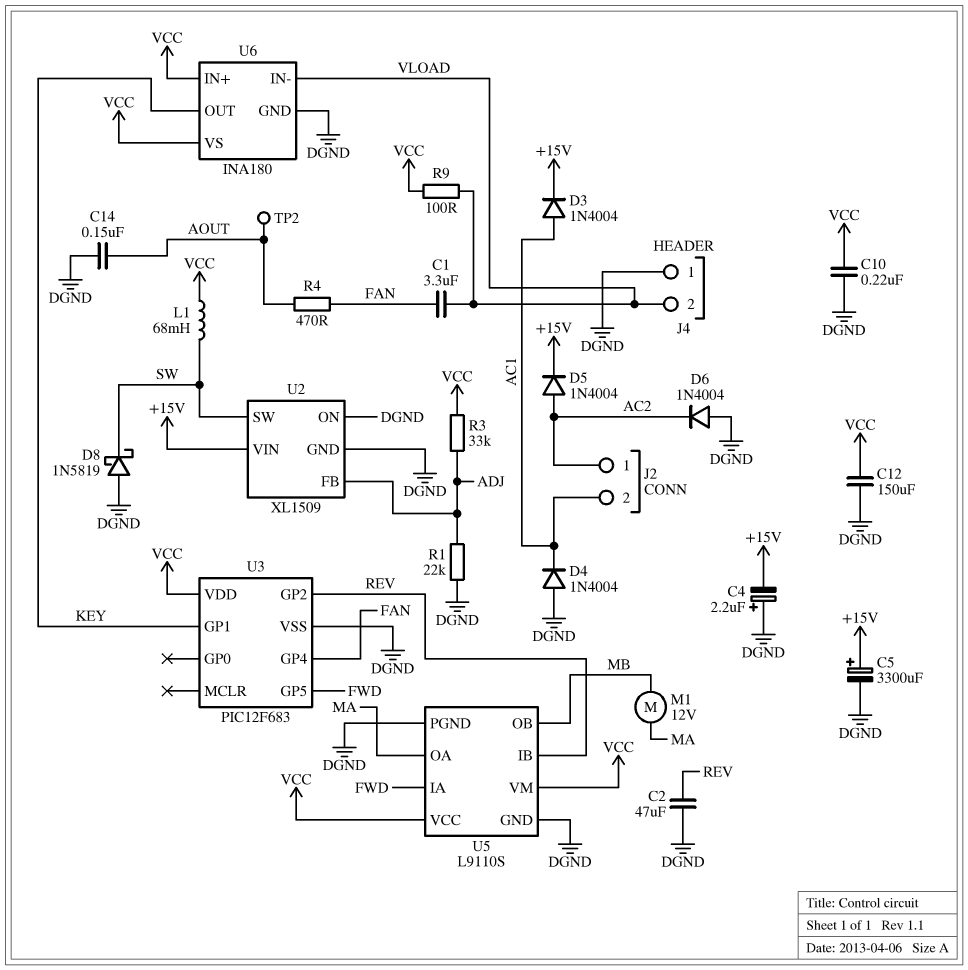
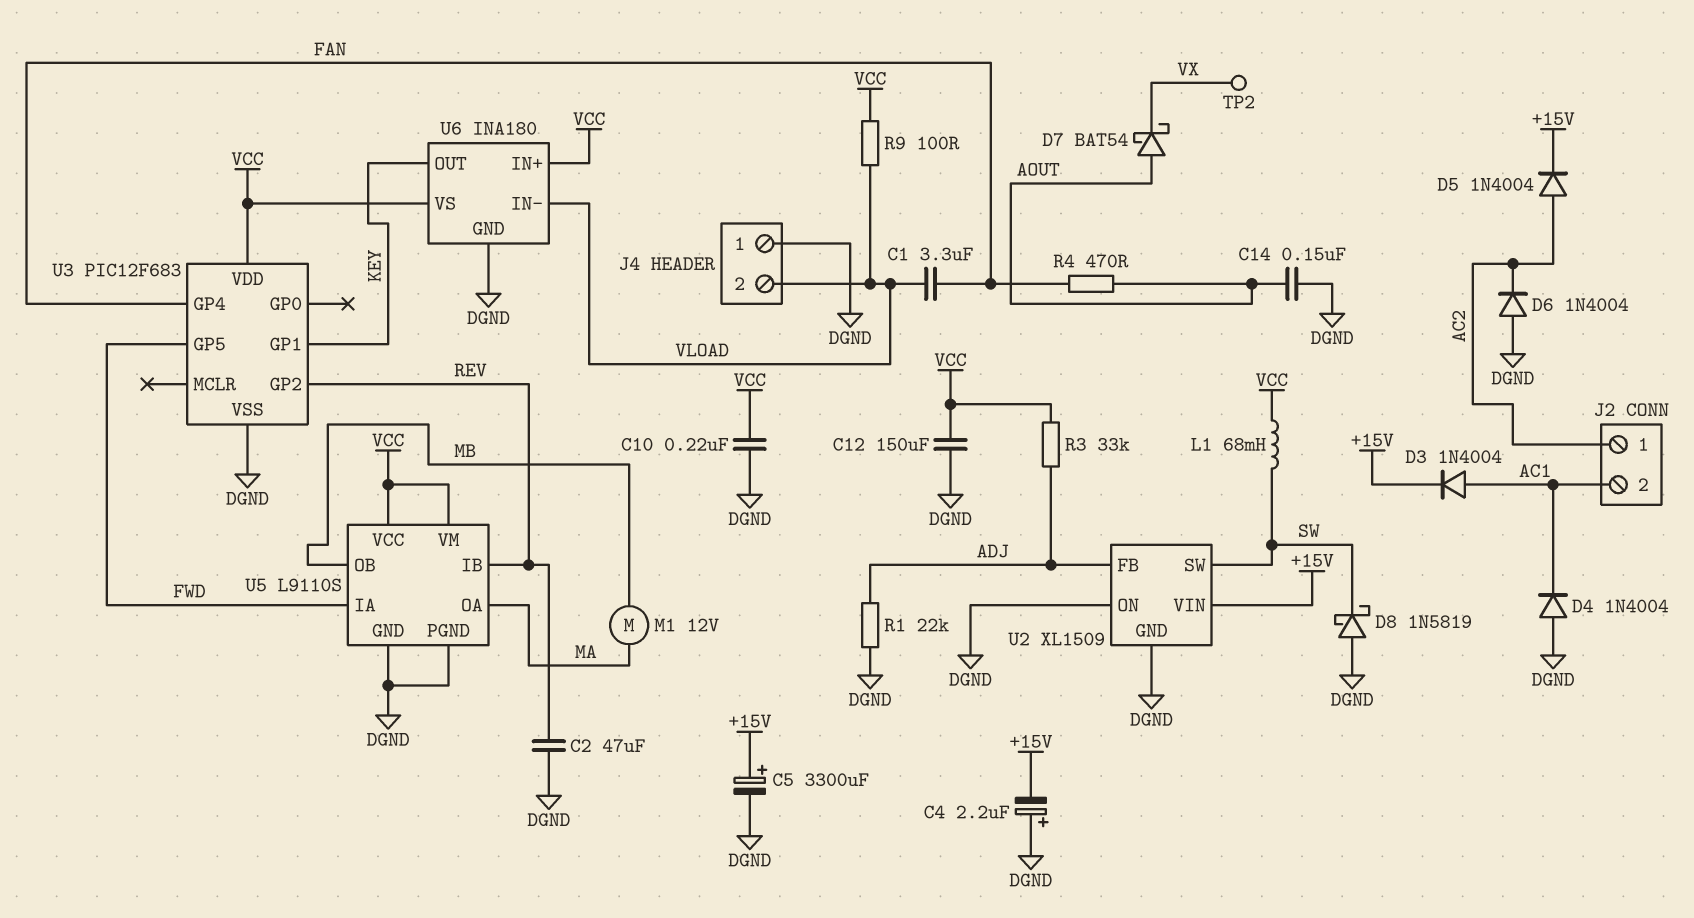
D7: none -> schottky BAT54 (A AOUT, K VX)
TP2: test point (AOUT) -> test point (VX)

